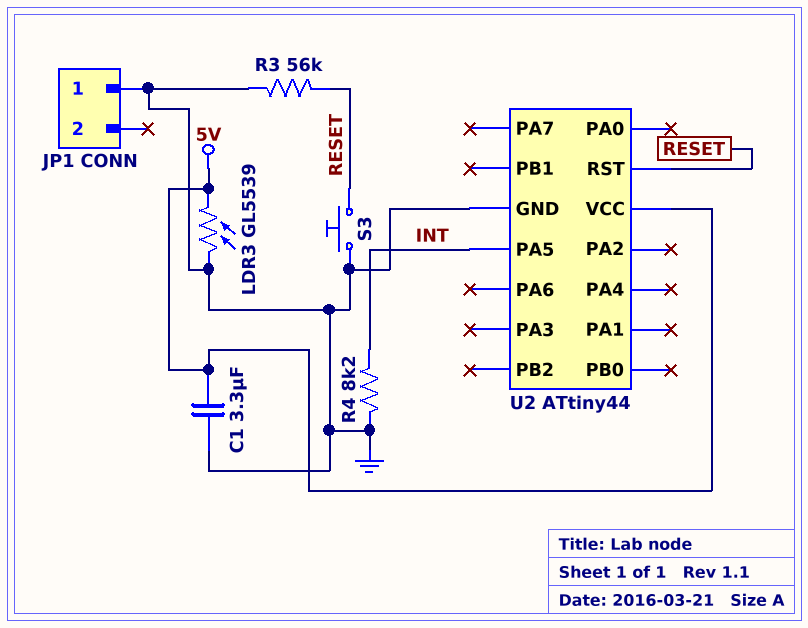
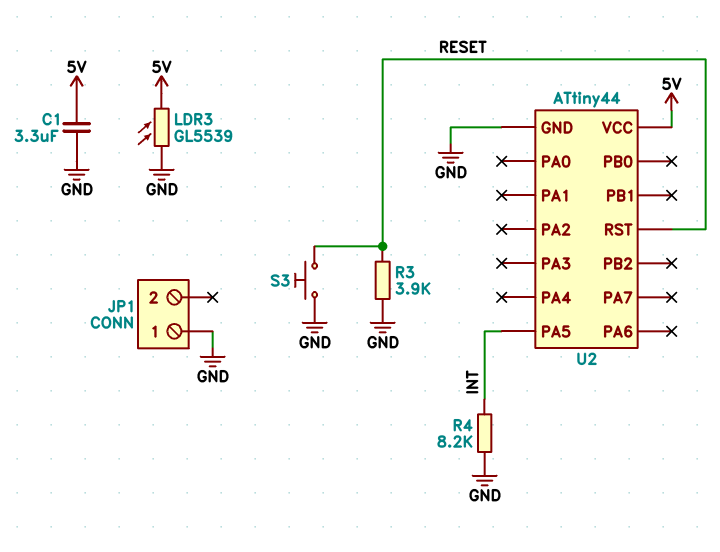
R3: 56k (GND, RESET) -> 3.9k (GND, RESET)

